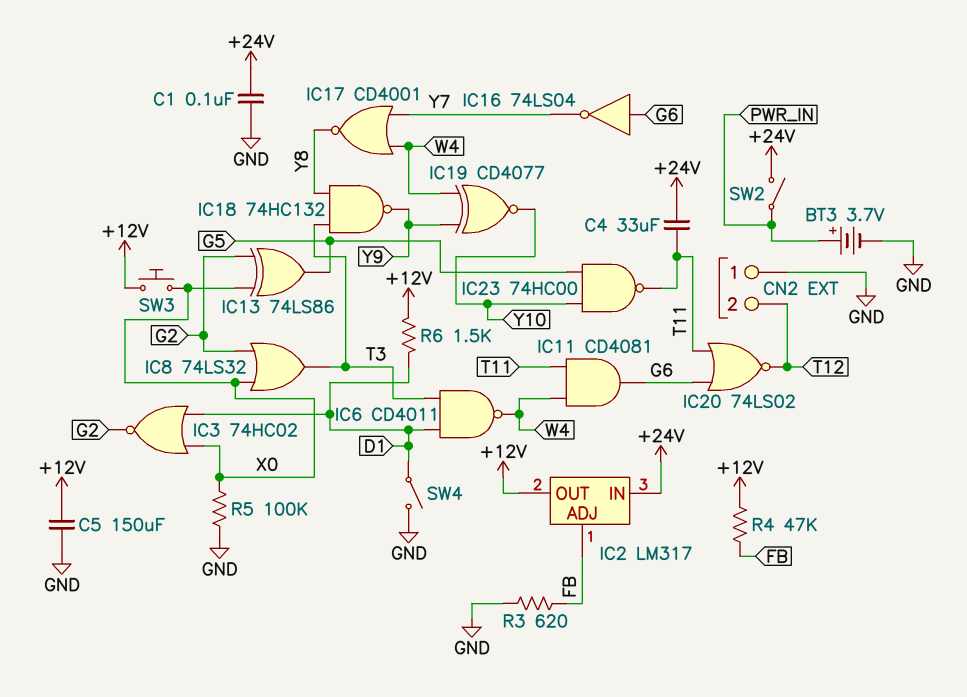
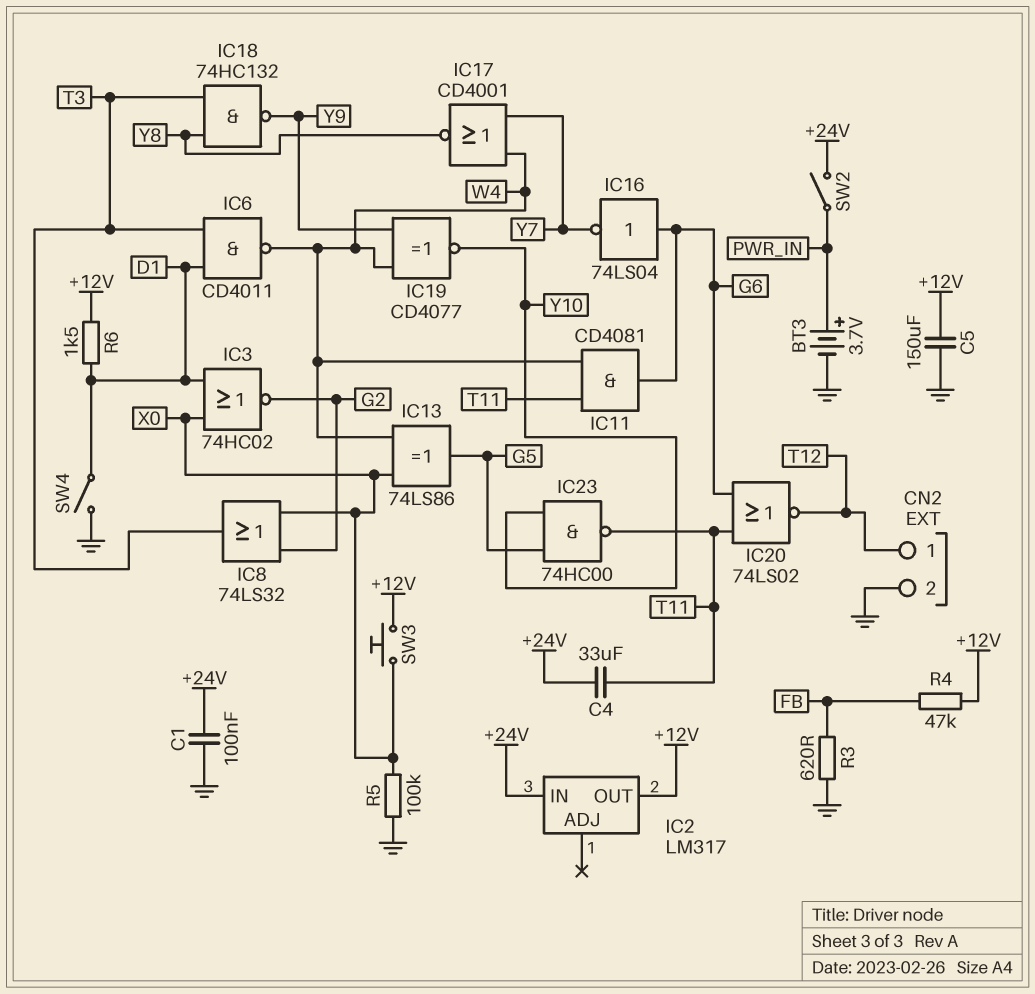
CN2 pin 1: GND -> T12
CN2 pin 2: T12 -> GND
IC2 pin ADJ: FB -> none
IC13: XOR 74LS86 (in G2, in X0, out G5) -> XOR 74LS86 (in W4, in X0, out G5)

